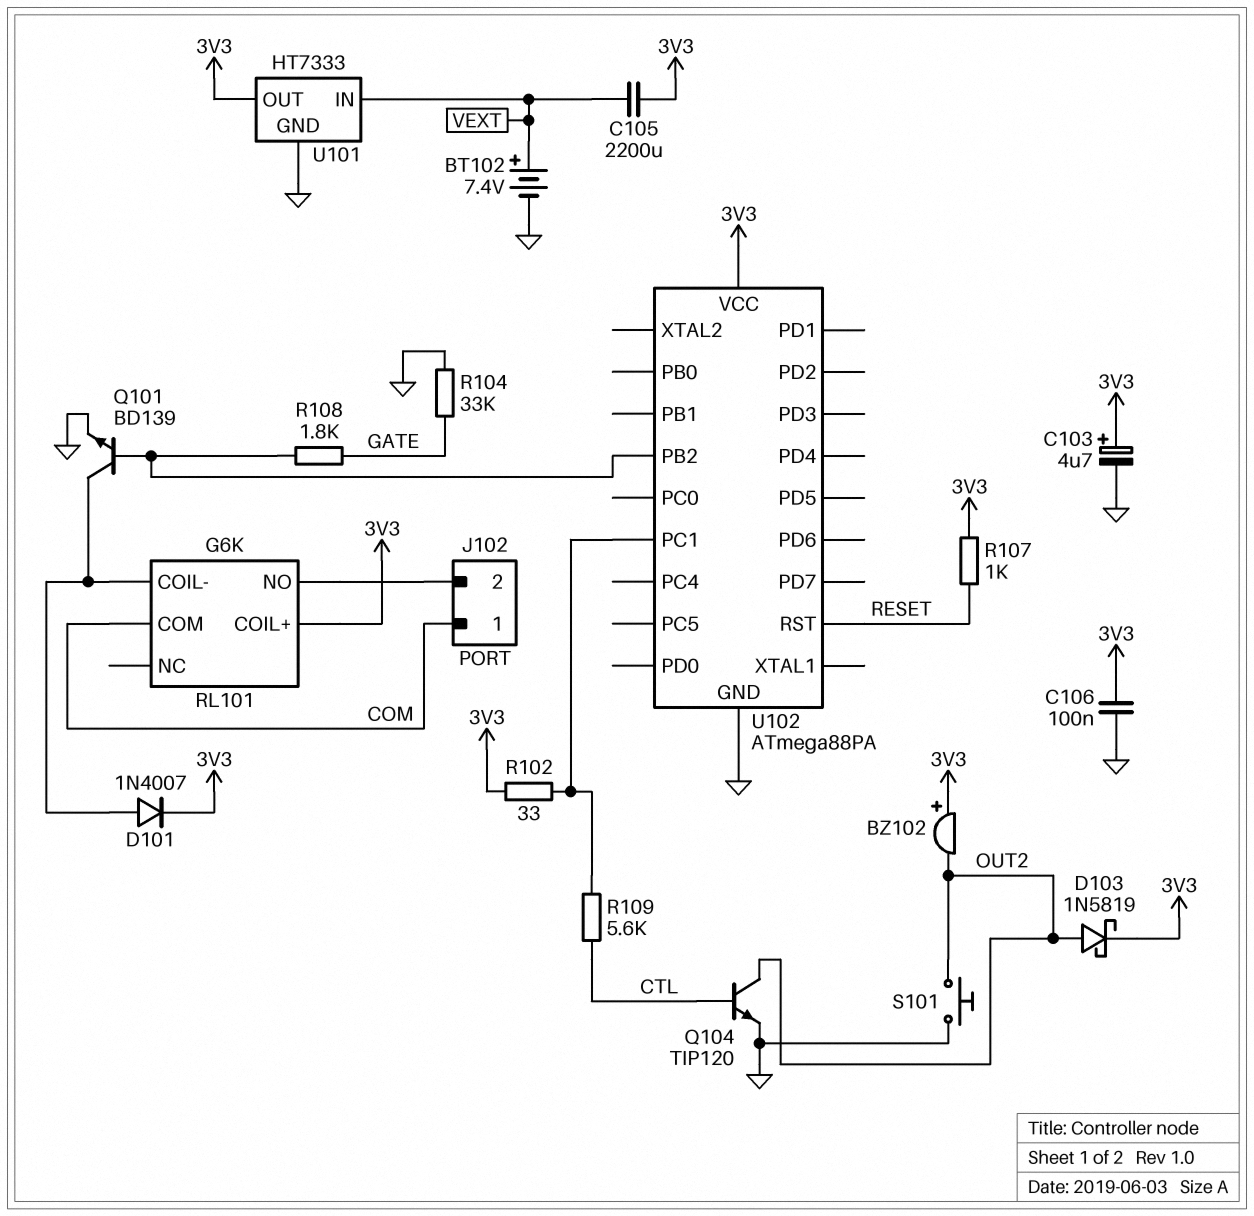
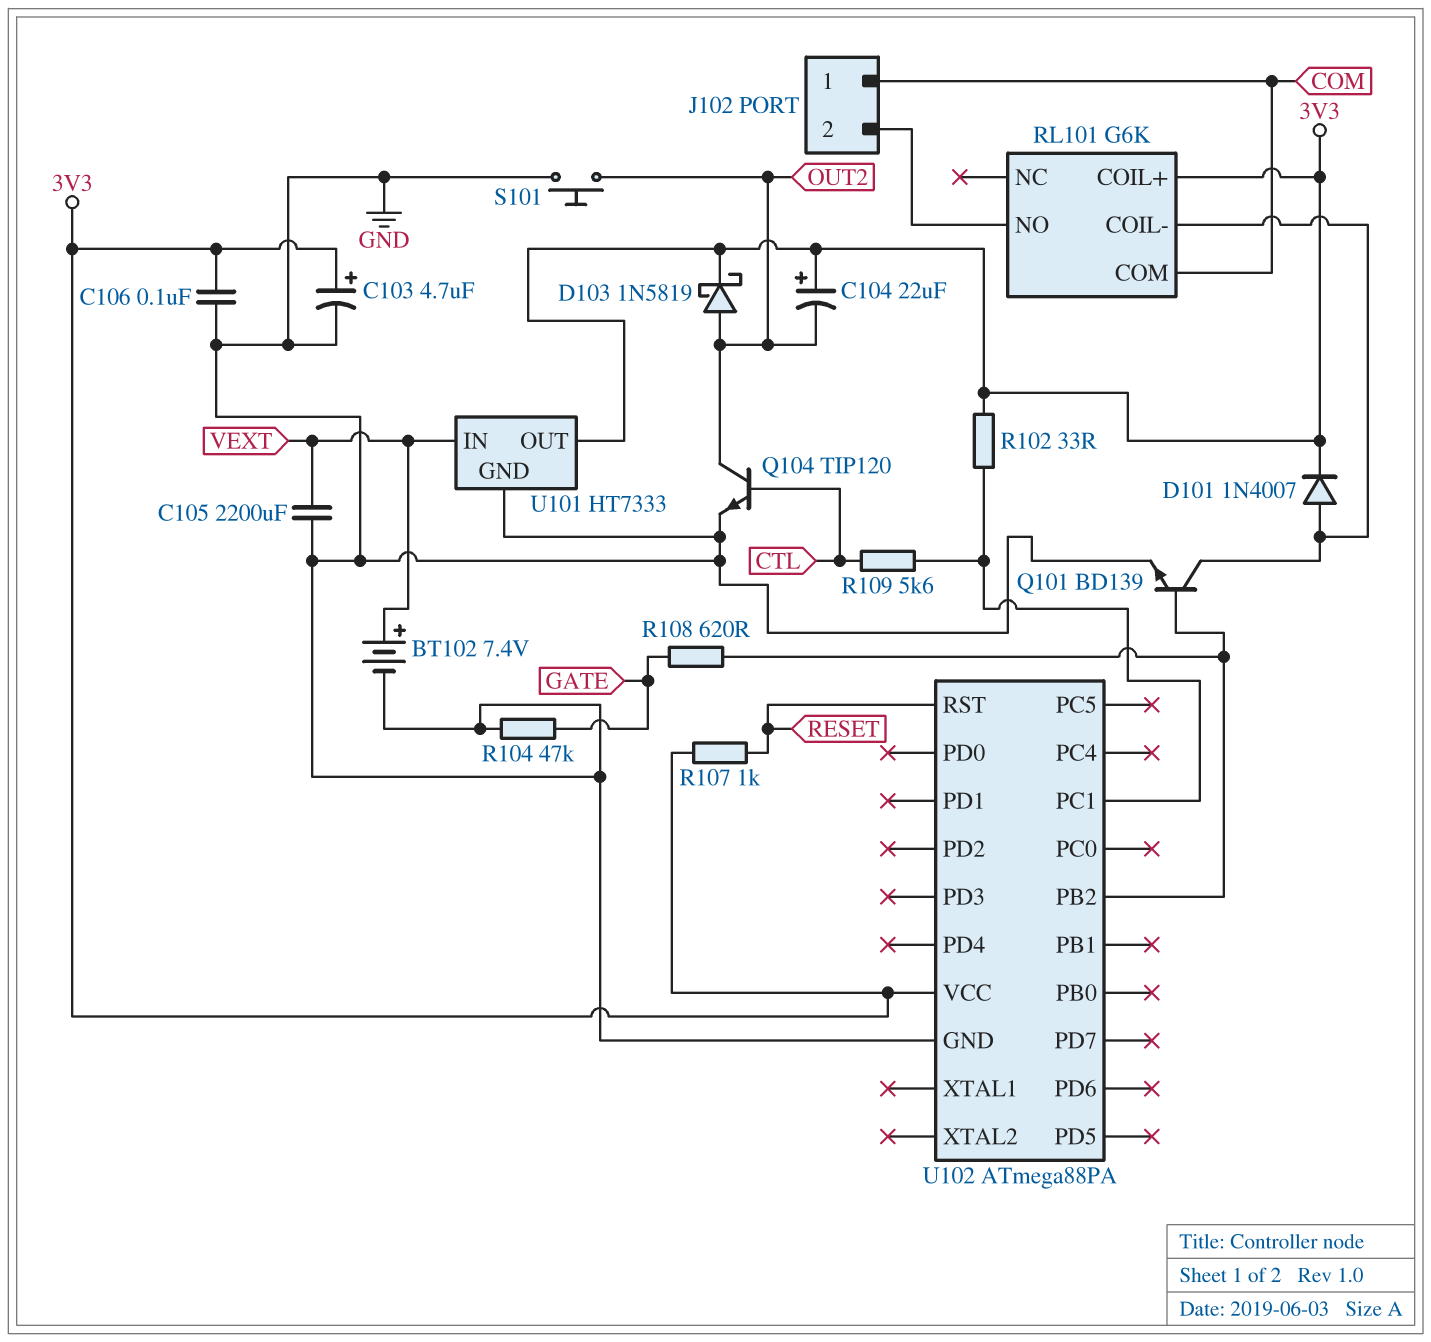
BZ102: buzzer (plus 3V3, minus OUT2) -> none
C104: none -> 22uF (plus 3V3, minus OUT2)
C105: 2200uF (3V3, VEXT) -> 2200uF (GND, VEXT)
R104: 33k (GATE, GND) -> 47k (GATE, GND)
R108: 1.8k (GATE, U102/PB2) -> 620 (GATE, U102/PB2)

